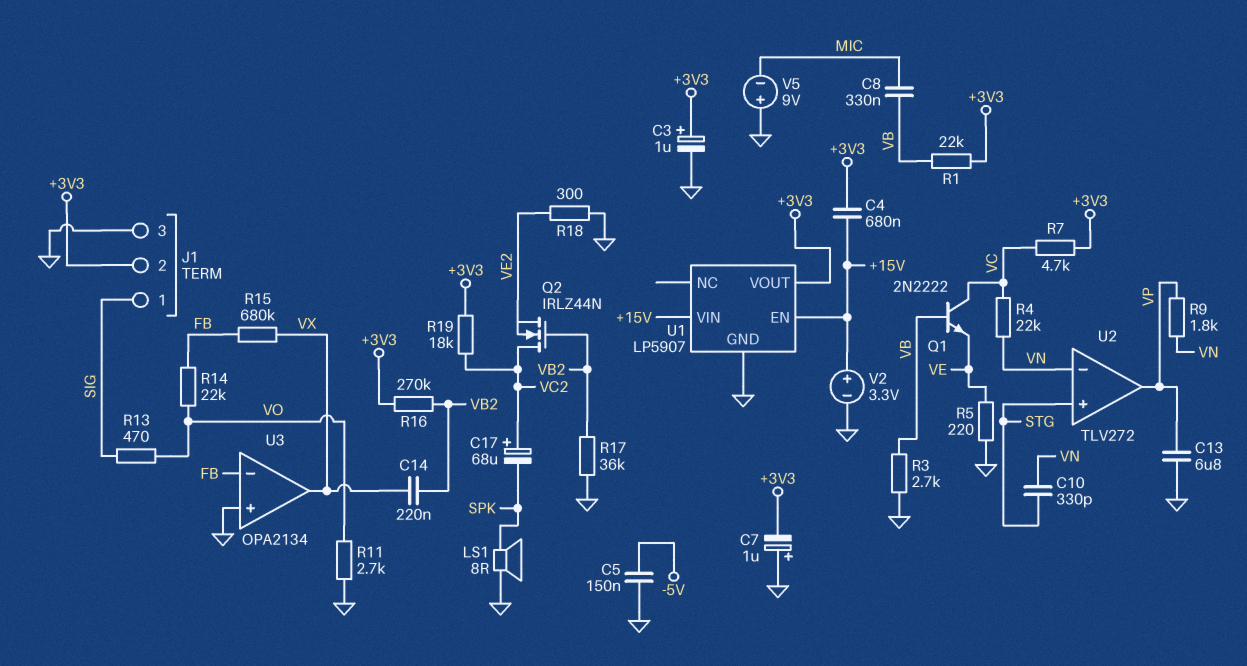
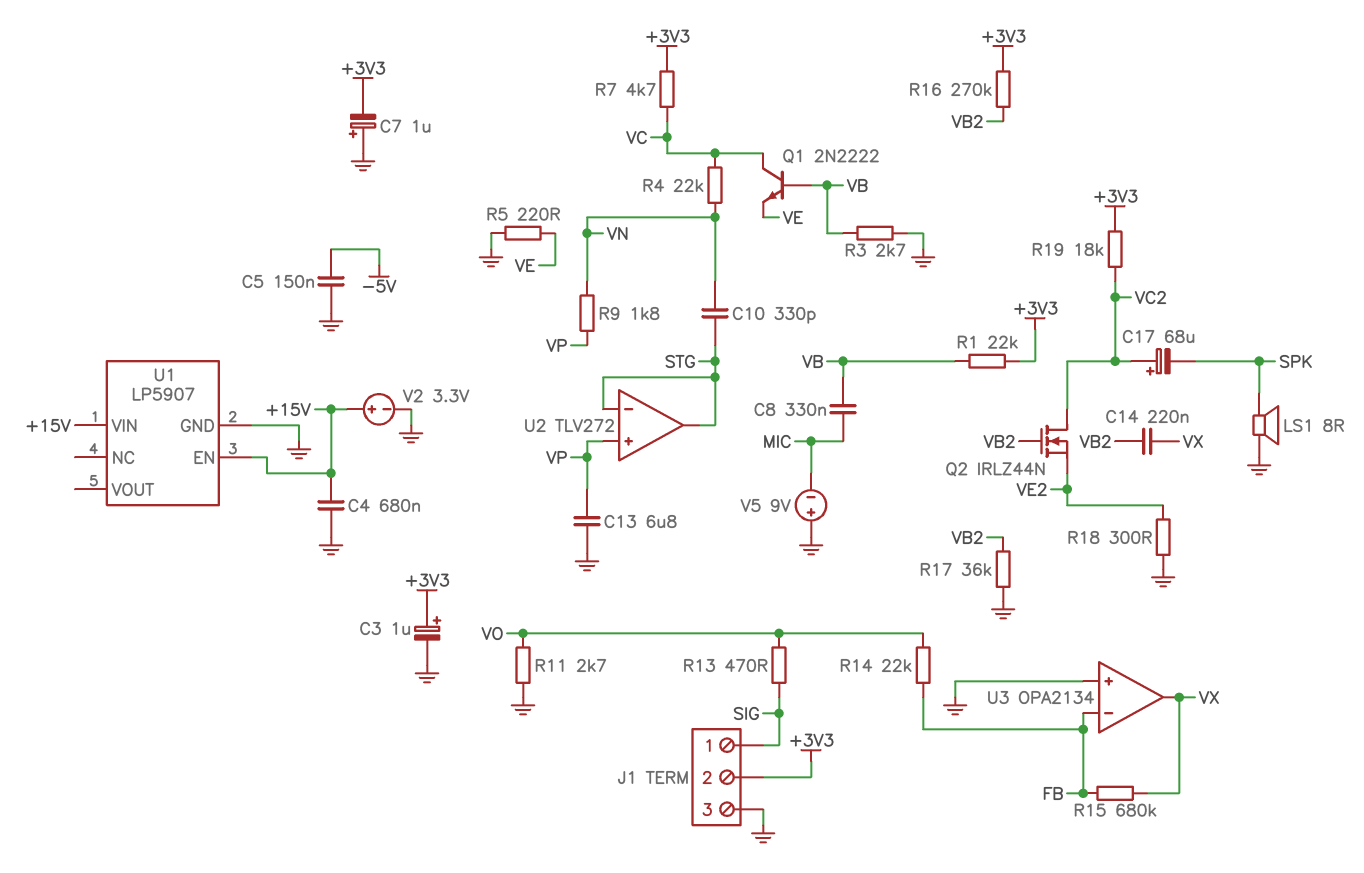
C4: 680nF (+3V3, +15V) -> 680nF (+15V, GND)
U1 pin VOUT: +3V3 -> none
U2 pin in+: STG -> VP
U2 pin in-: VN -> STG
U2 pin out: VP -> STG

